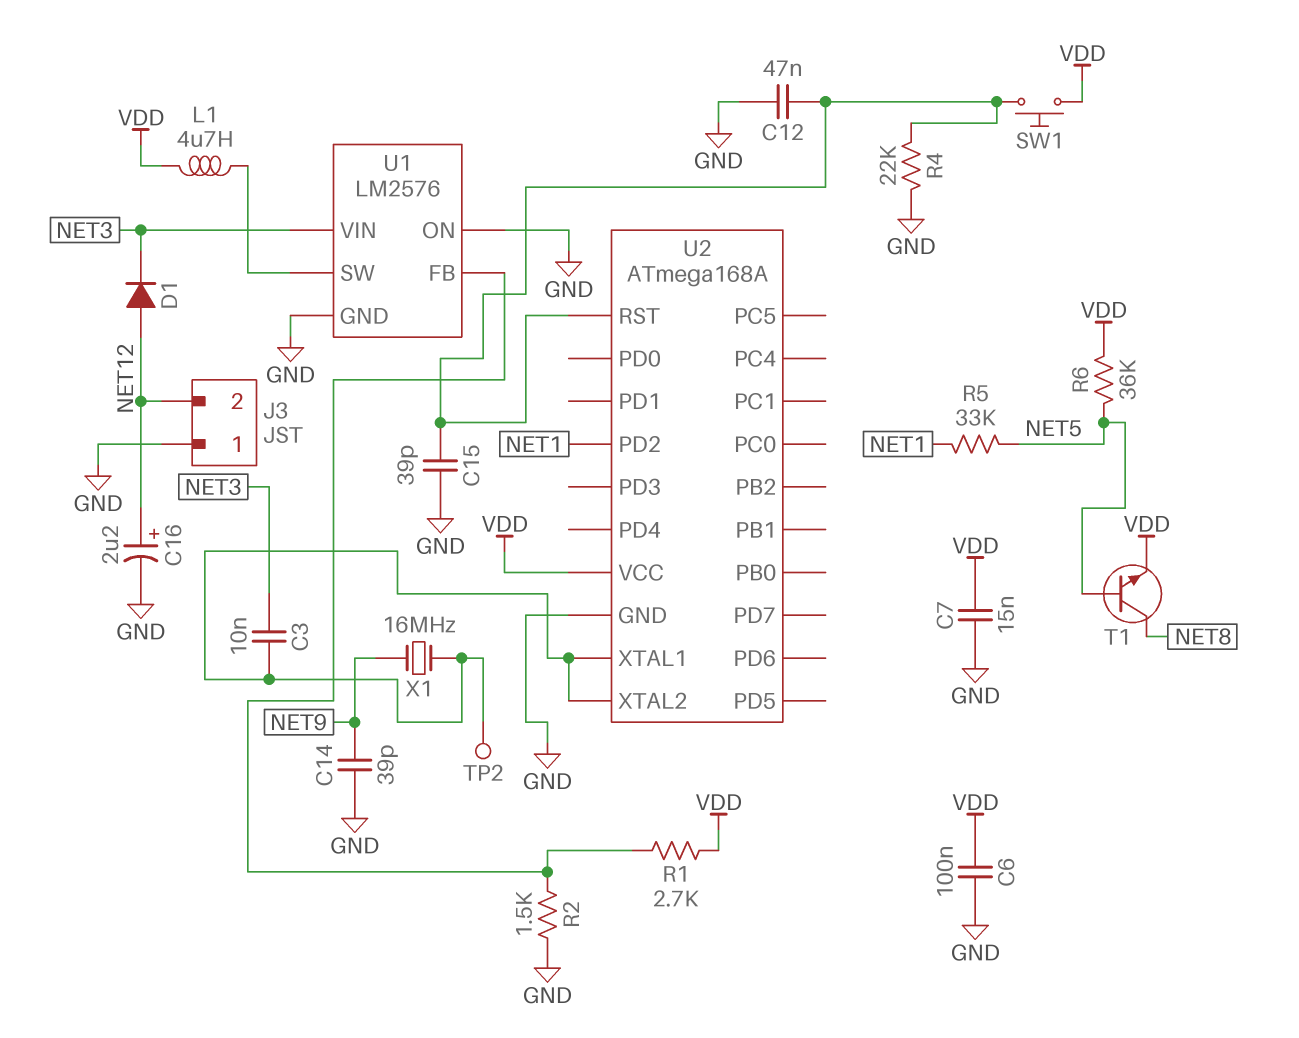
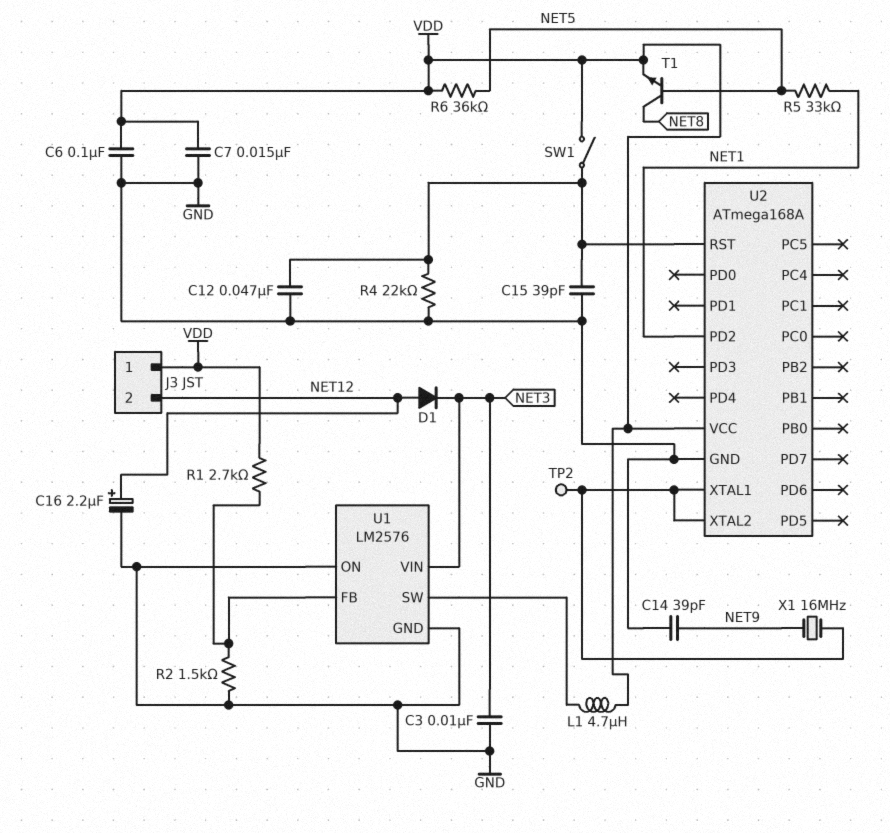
C3: 10nF (NET3, U2/XTAL1) -> 10nF (GND, NET3)
J3 pin 1: GND -> VDD
SW1: button (U2/RST, VDD) -> switch (U2/RST, VDD)

